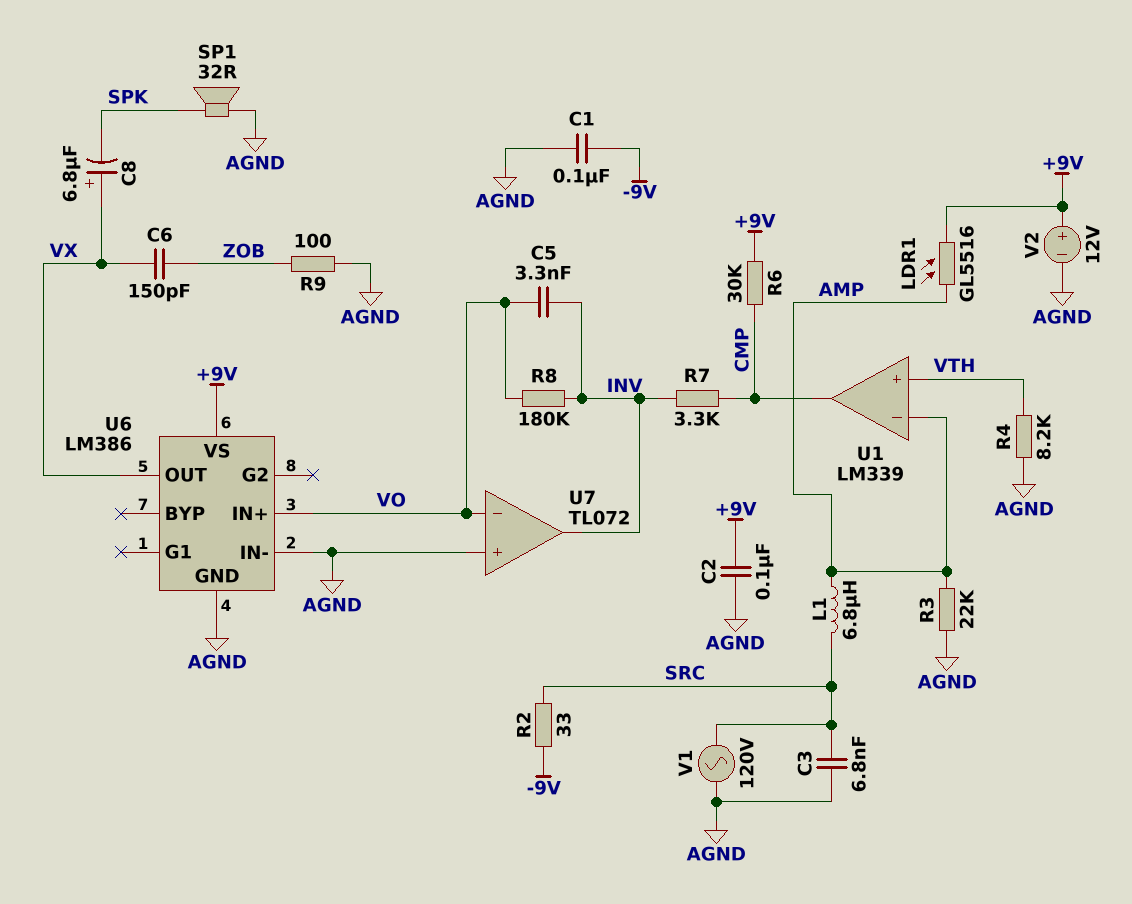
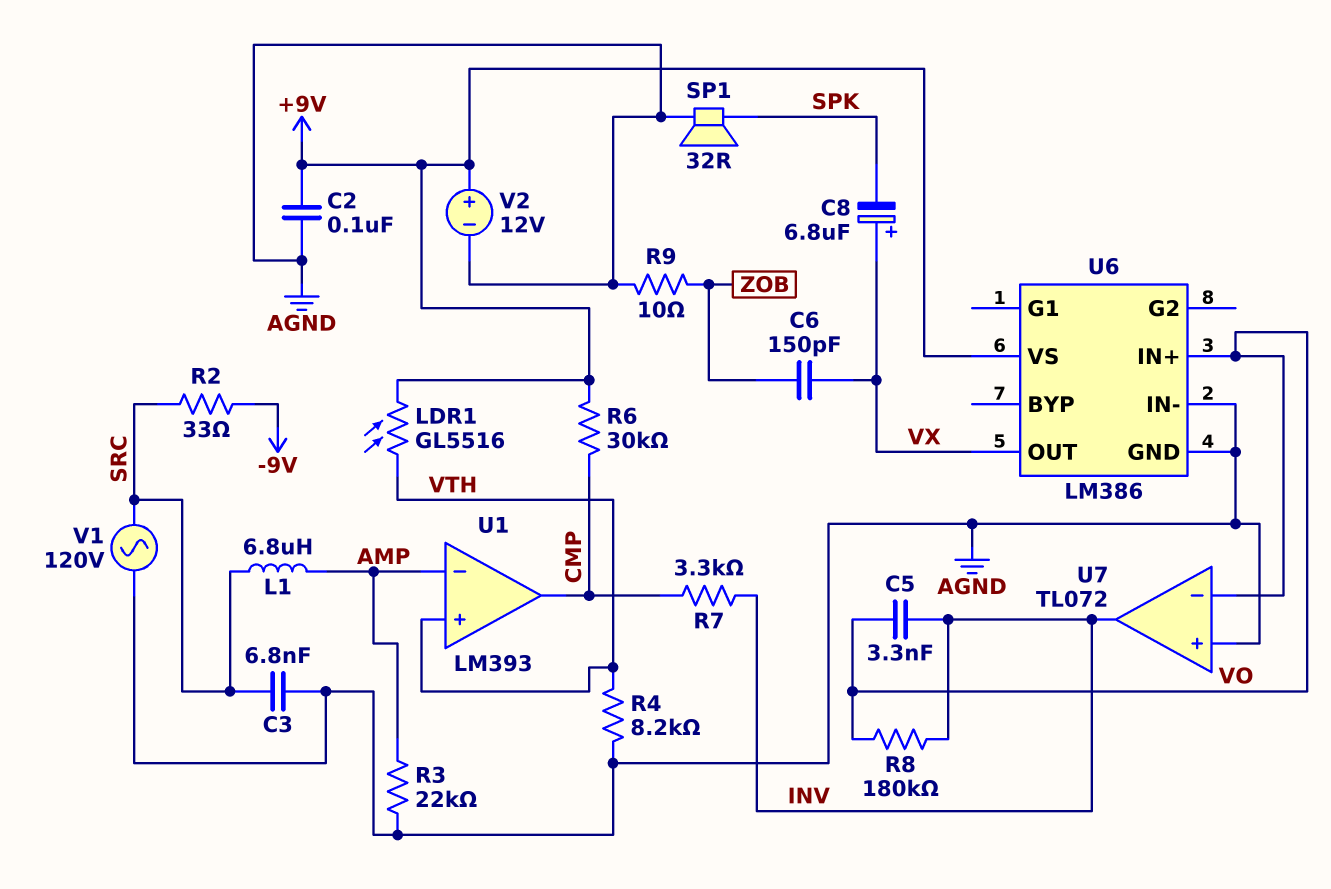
C1: 100nF (-9V, AGND) -> none
LDR1: GL5516 (+9V, AMP) -> GL5516 (+9V, VTH)
R9: 100 (AGND, ZOB) -> 10 (AGND, ZOB)
U1: LM339 -> LM393

